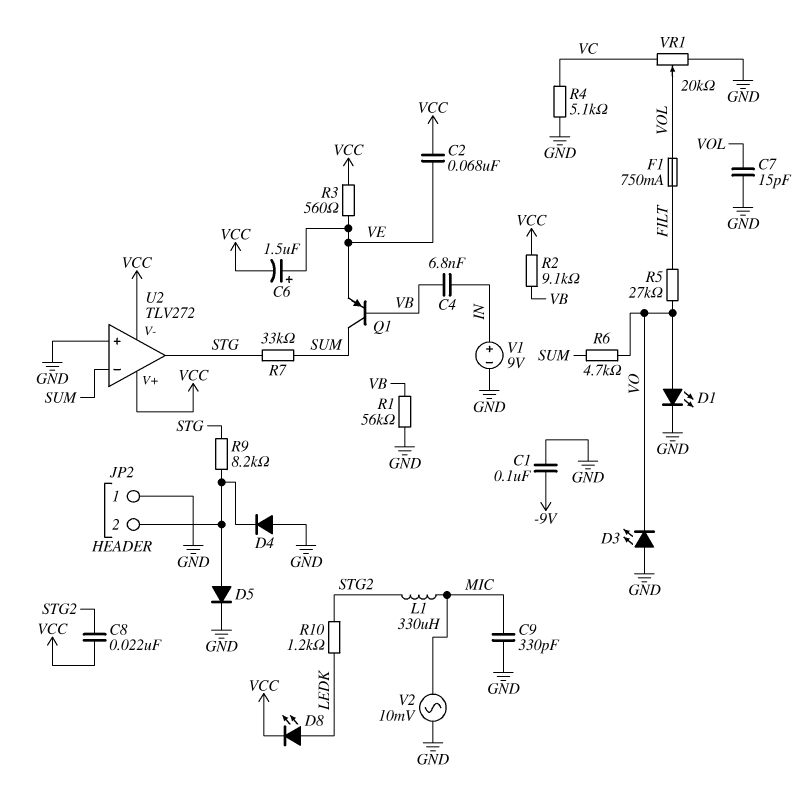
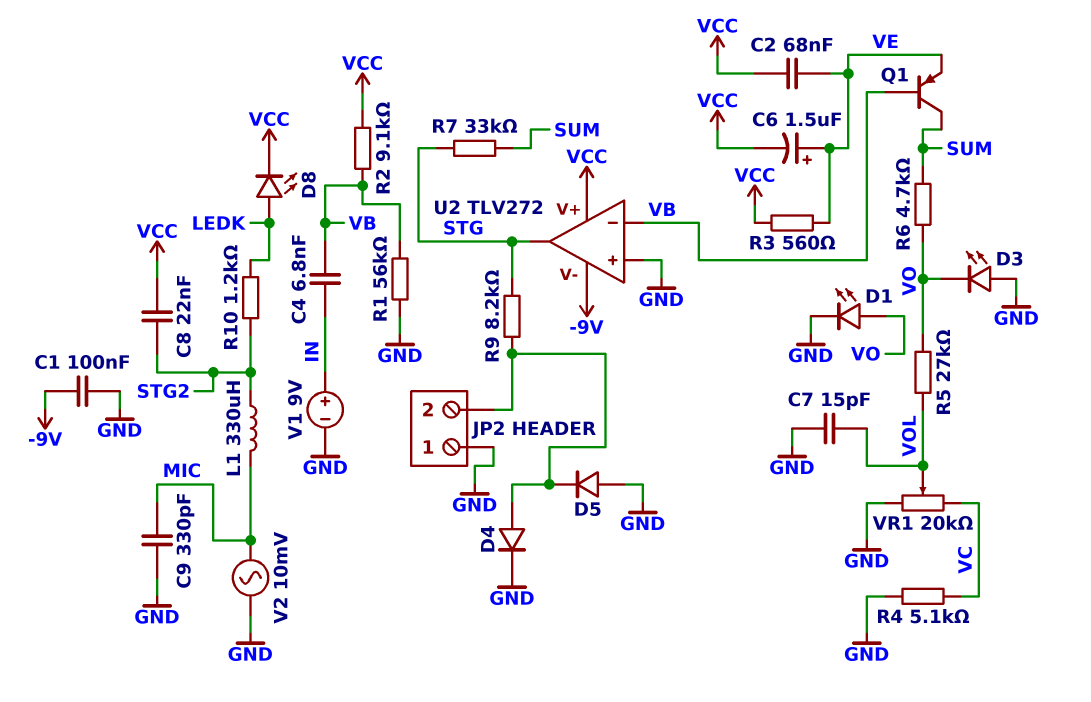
D4: diode (A GND, K JP2/2) -> diode (A JP2/2, K GND)
D5: diode (A JP2/2, K GND) -> diode (A GND, K JP2/2)
F1: 750mA (FILT, VOL) -> none
R5: 27k (FILT, VO) -> 27k (VO, VOL)
U2 pin V-: VCC -> -9V
U2 pin in-: SUM -> VB

